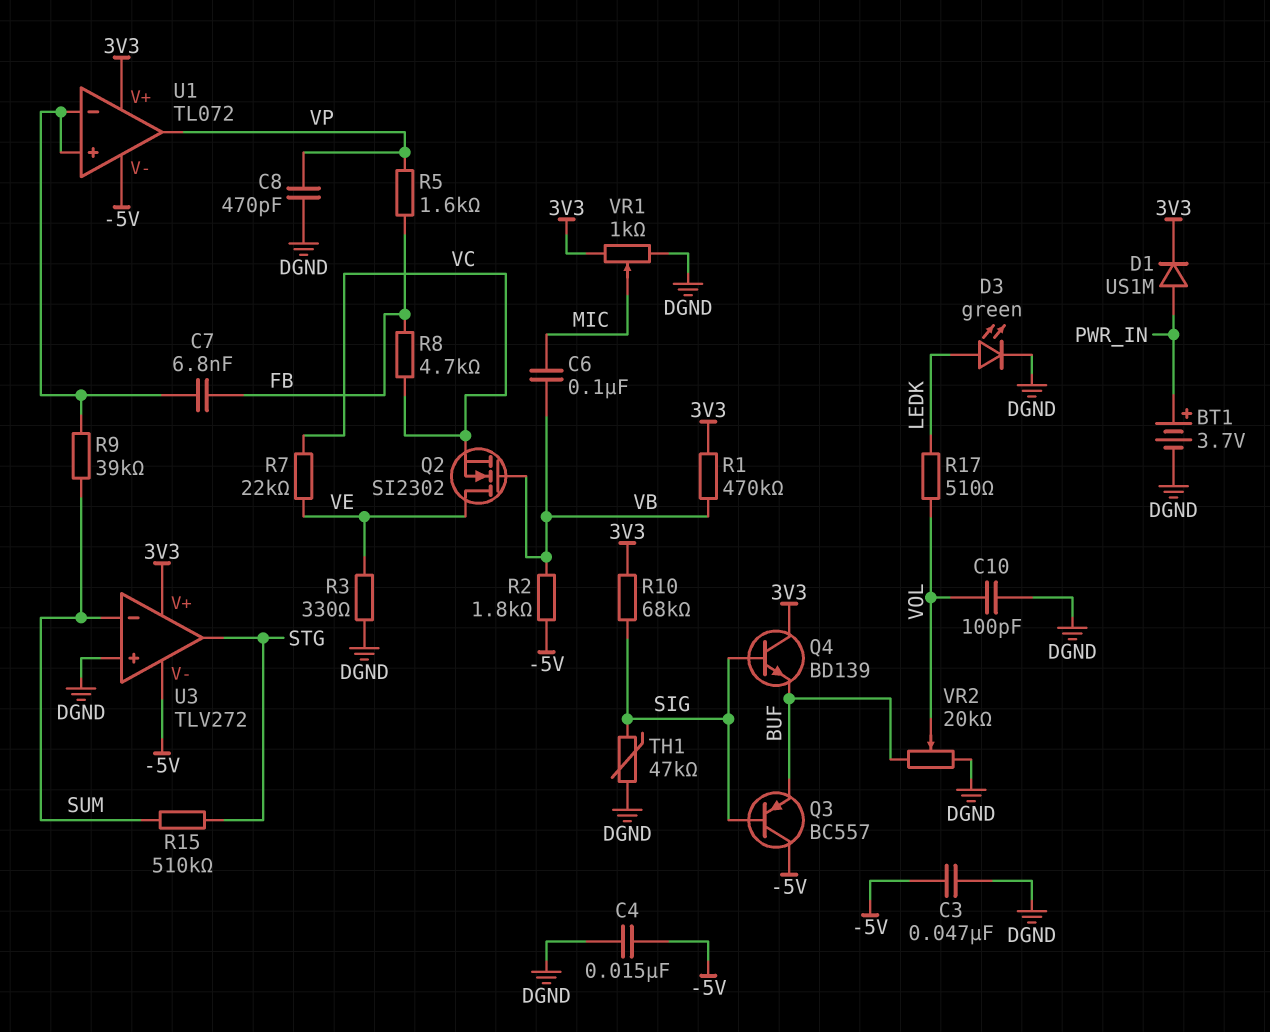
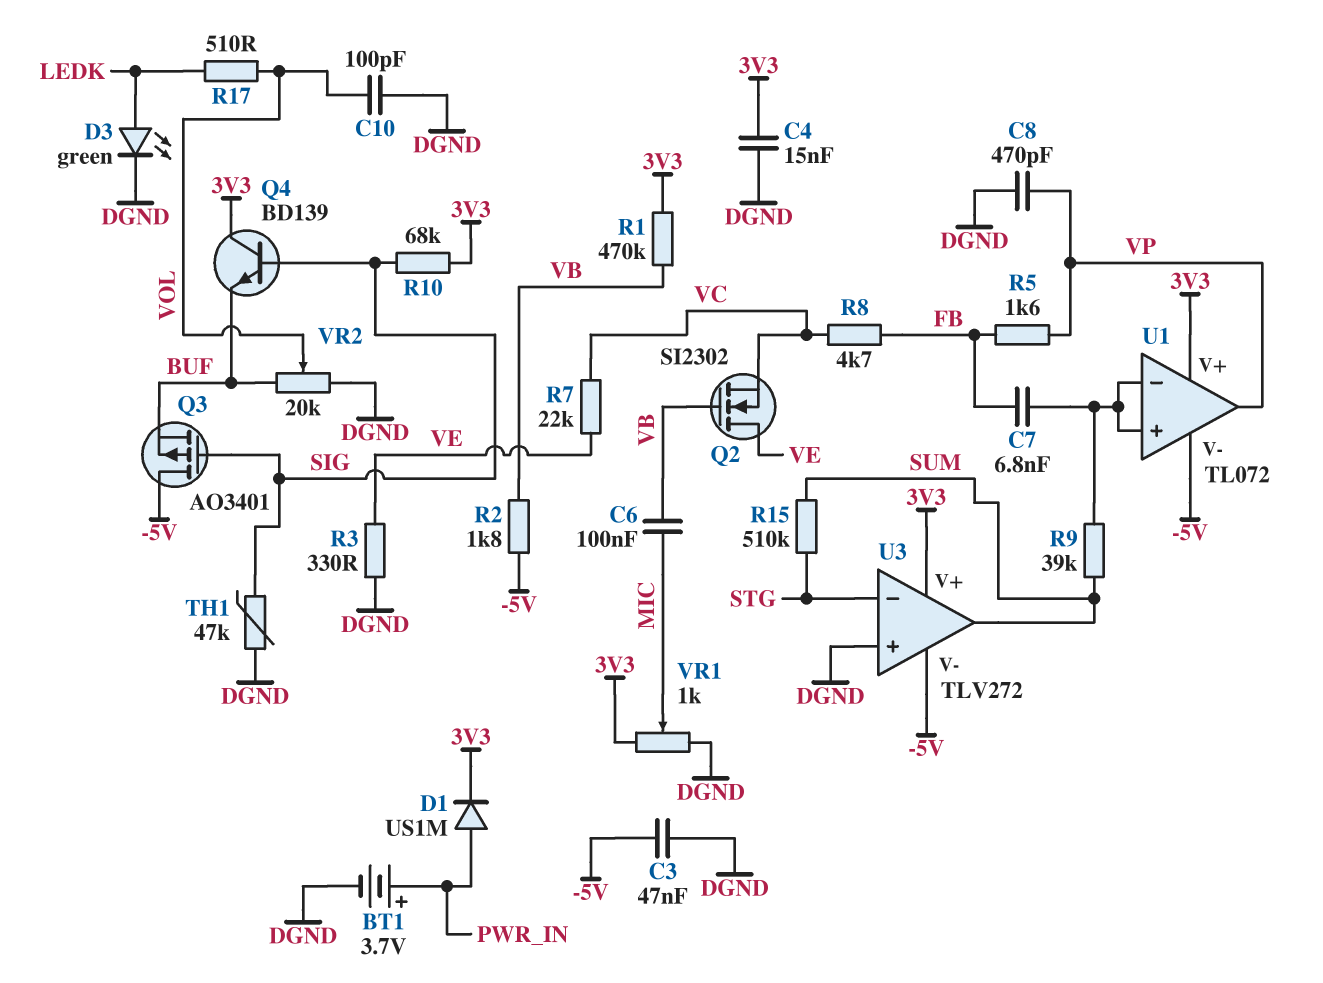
C4: 15nF (-5V, DGND) -> 15nF (3V3, DGND)
Q3: PNP BC557 (B SIG, C -5V, E BUF) -> PMOS AO3401 (G SIG, D -5V, S BUF)
U3 pin in-: SUM -> STG
U3 pin out: STG -> SUM

